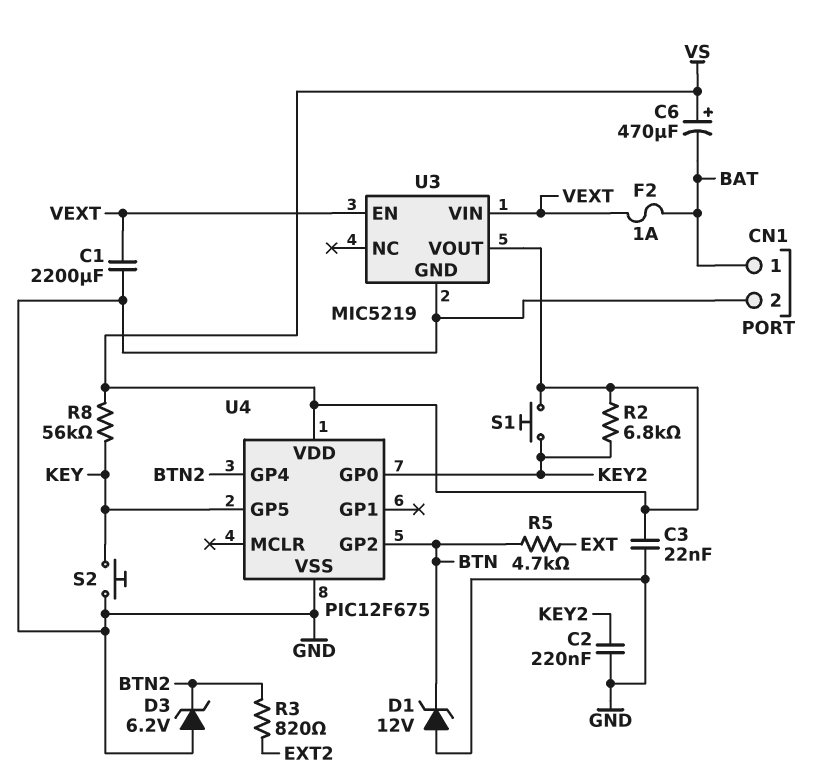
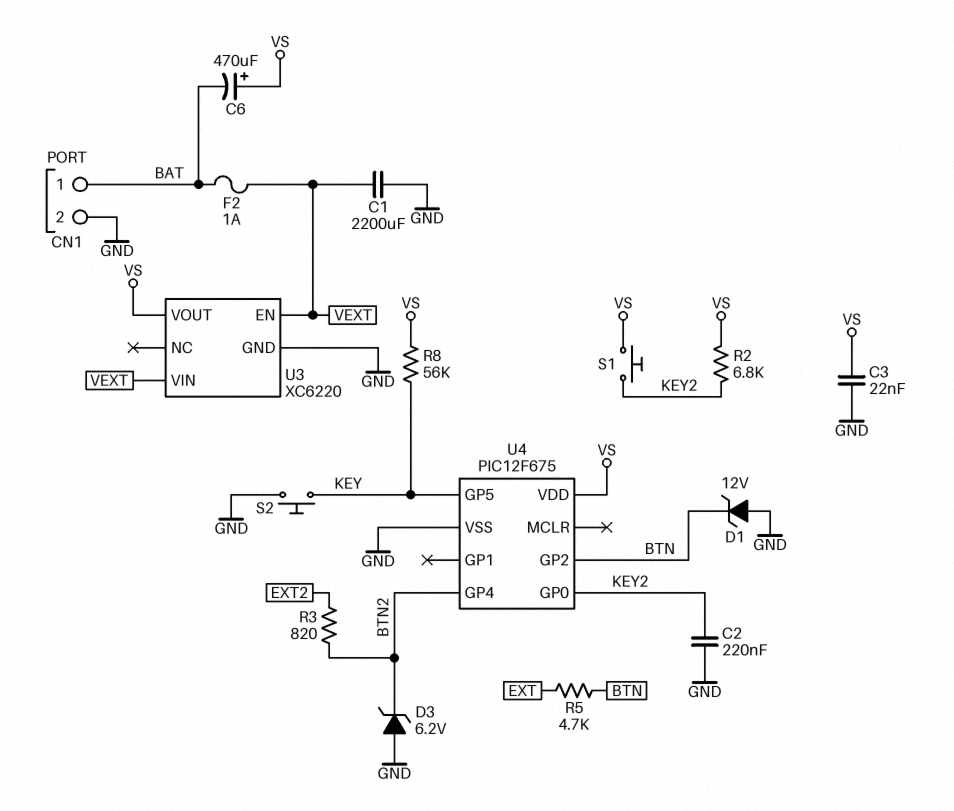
U3: MIC5219 -> XC6220

